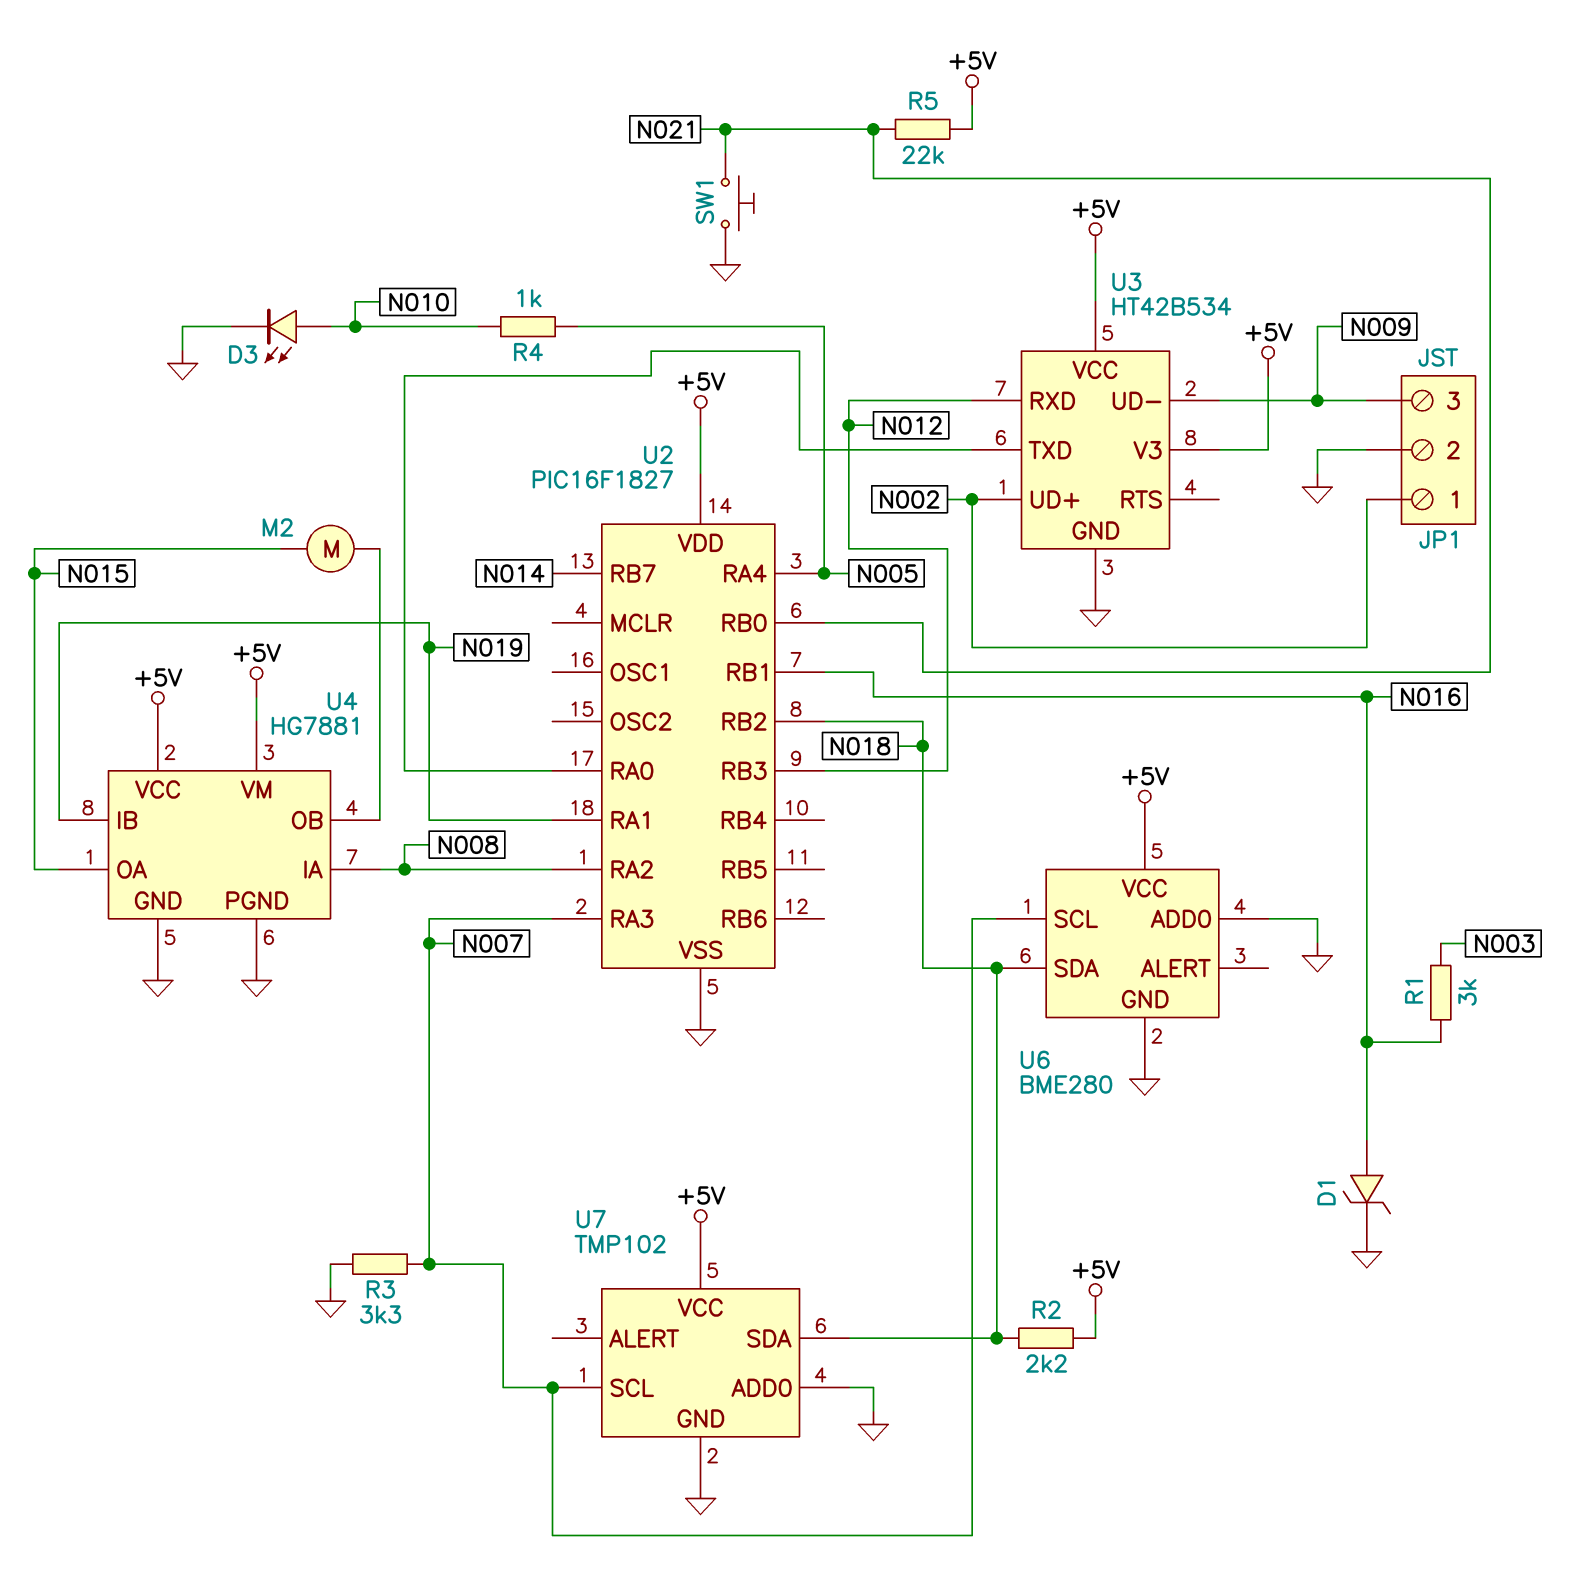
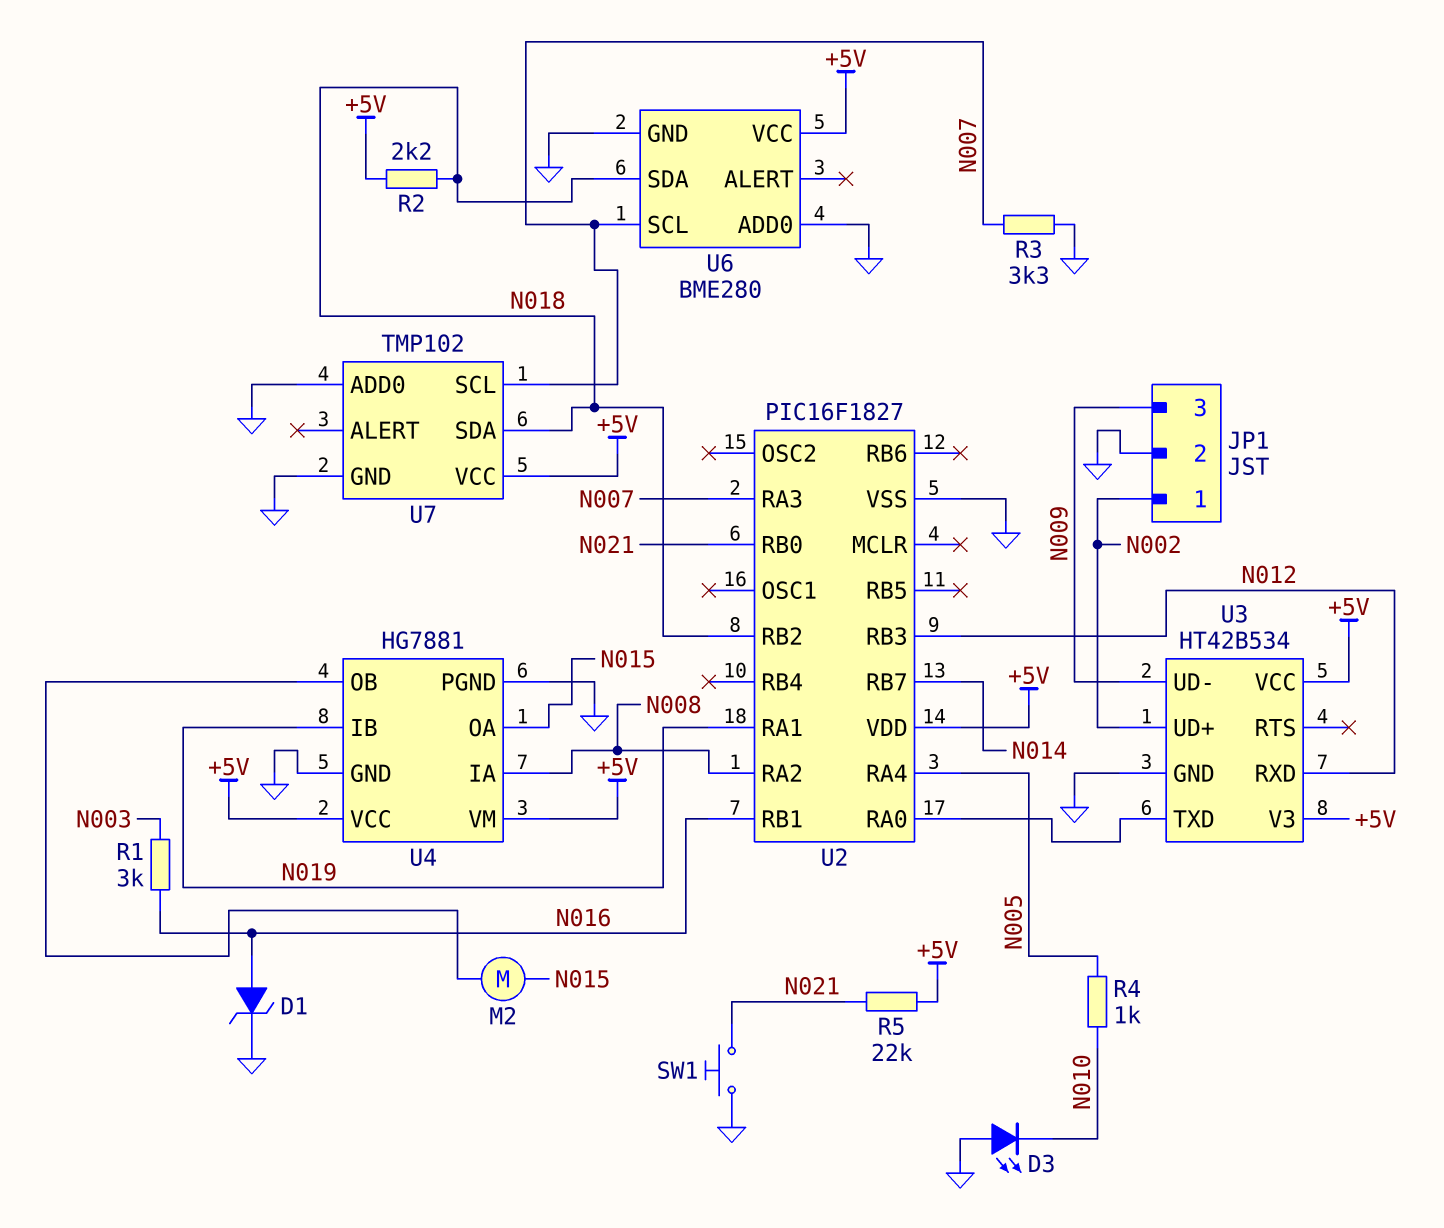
D3: LED (A N010, K GND) -> LED (A GND, K N010)

